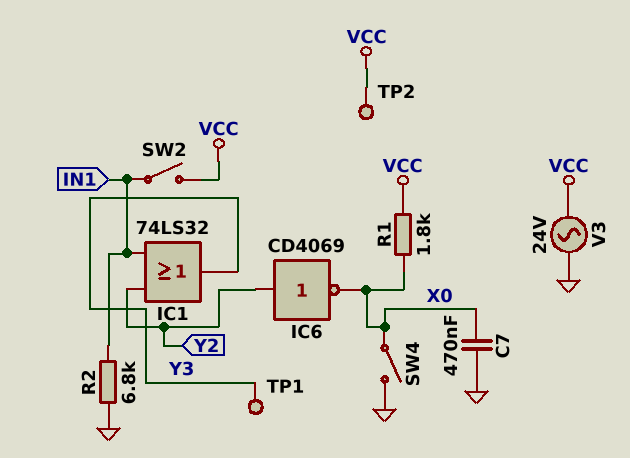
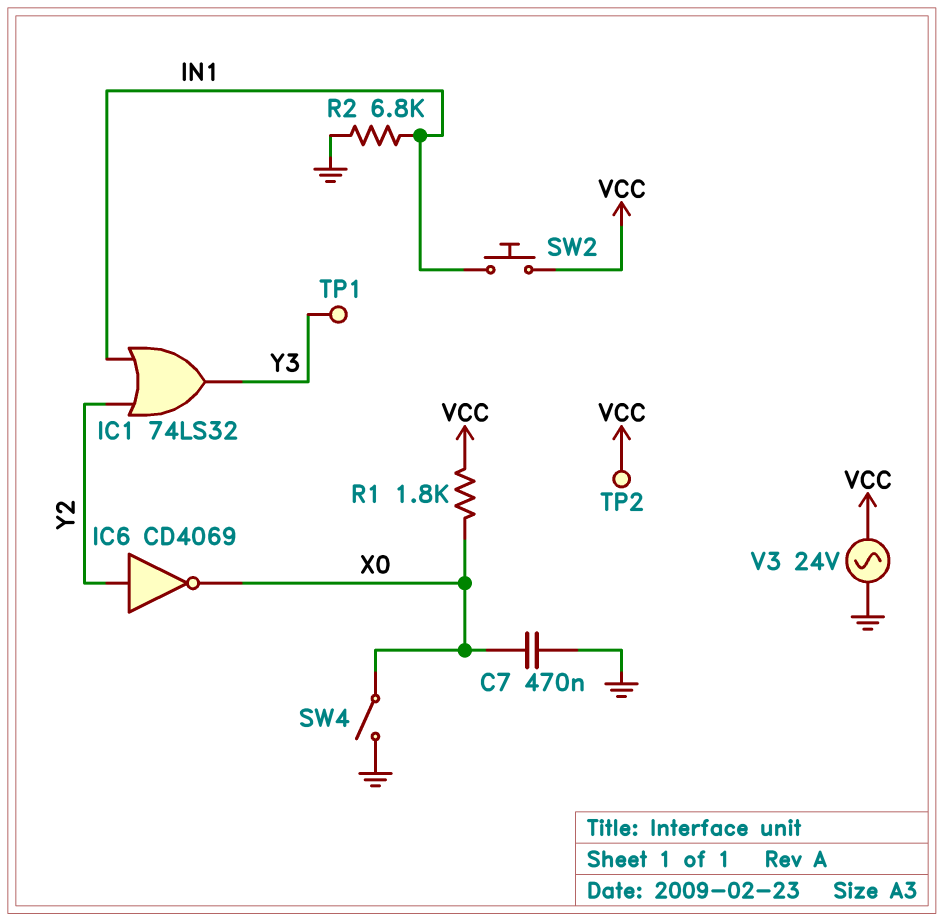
SW2: switch (IN1, VCC) -> button (IN1, VCC)

